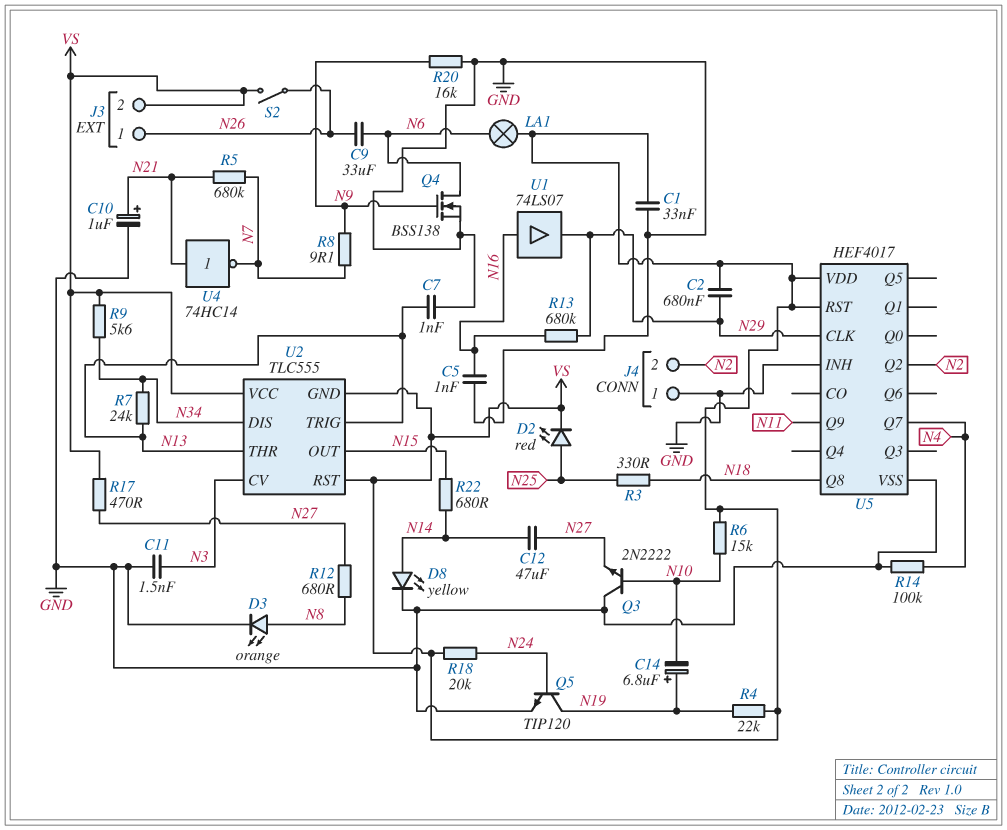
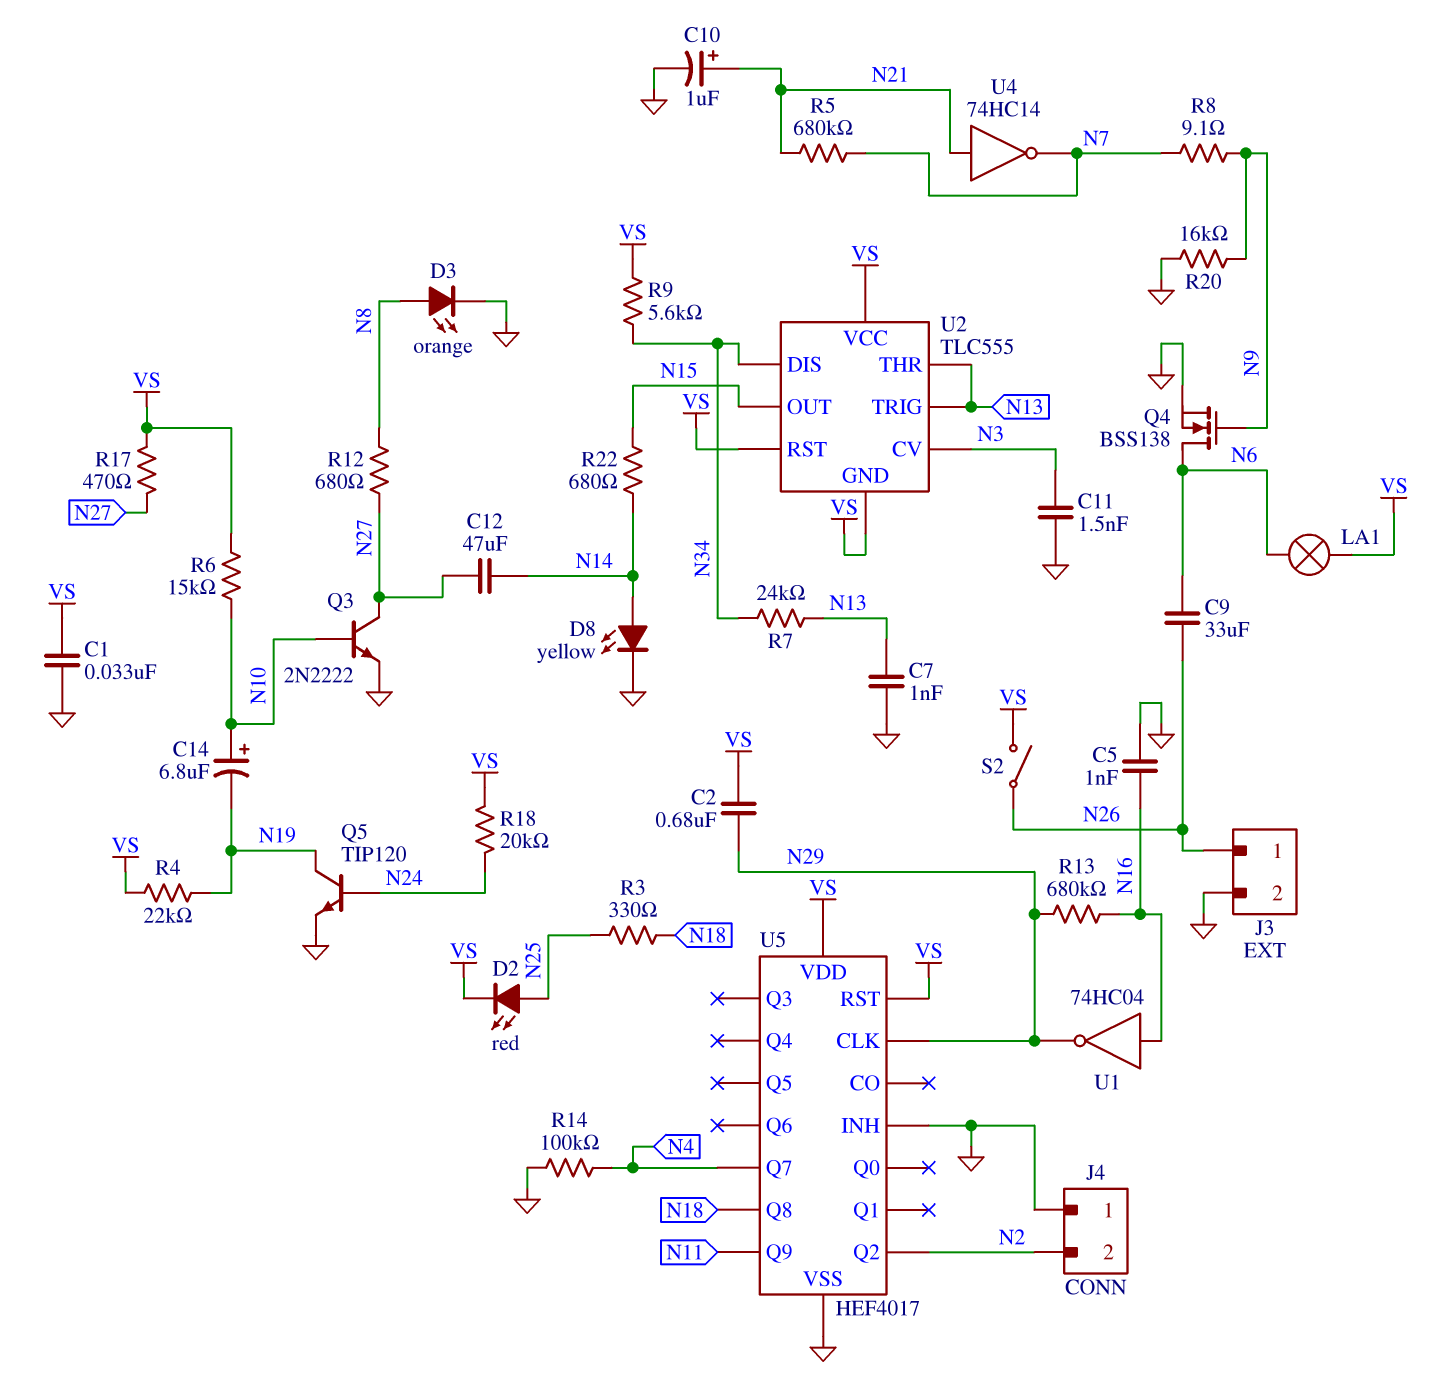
C14: 6.8uF (plus N19, minus N10) -> 6.8uF (plus N10, minus N19)
J3 pin 2: VS -> GND
Q3: NPN 2N2222 (B N10, C GND, E N27) -> NPN 2N2222 (B N10, C N27, E GND)
U1: buffer 74LS07 (in N16, out N29) -> NOT 74HC04 (in N16, out N29)

